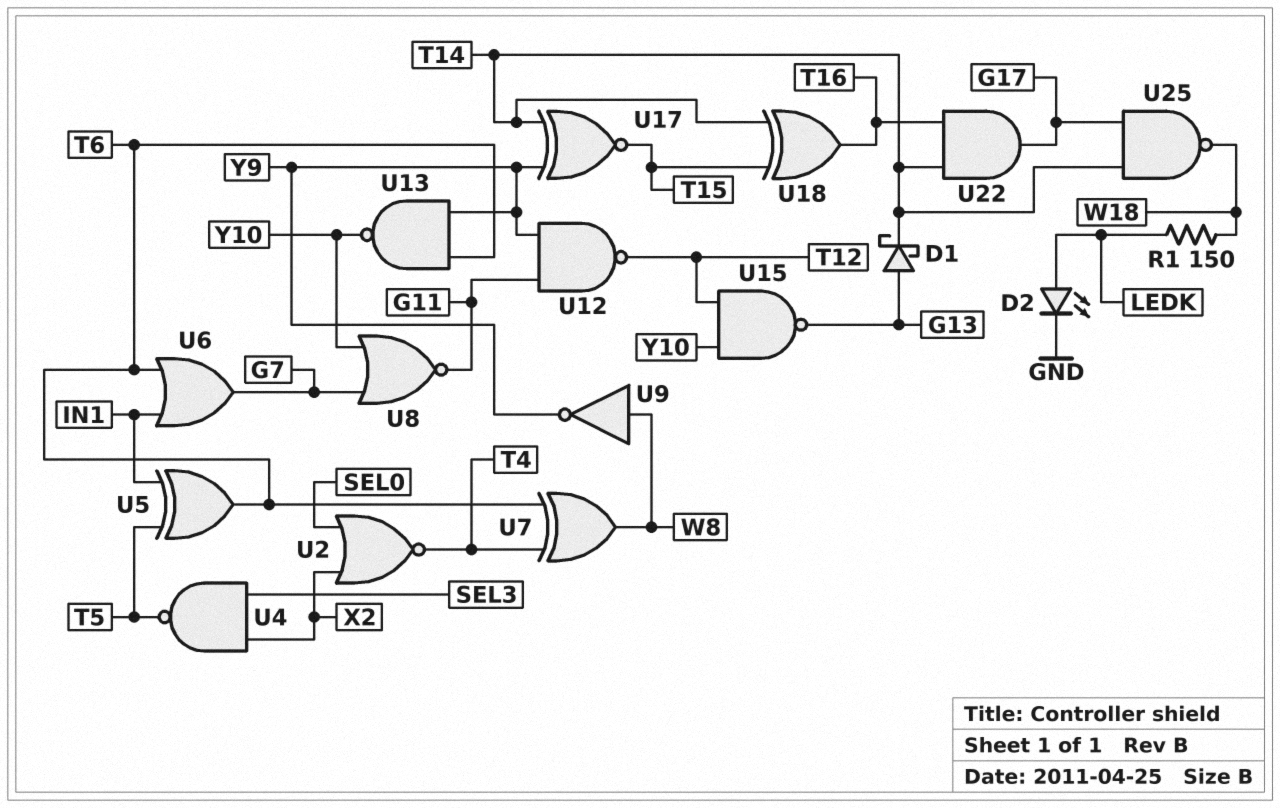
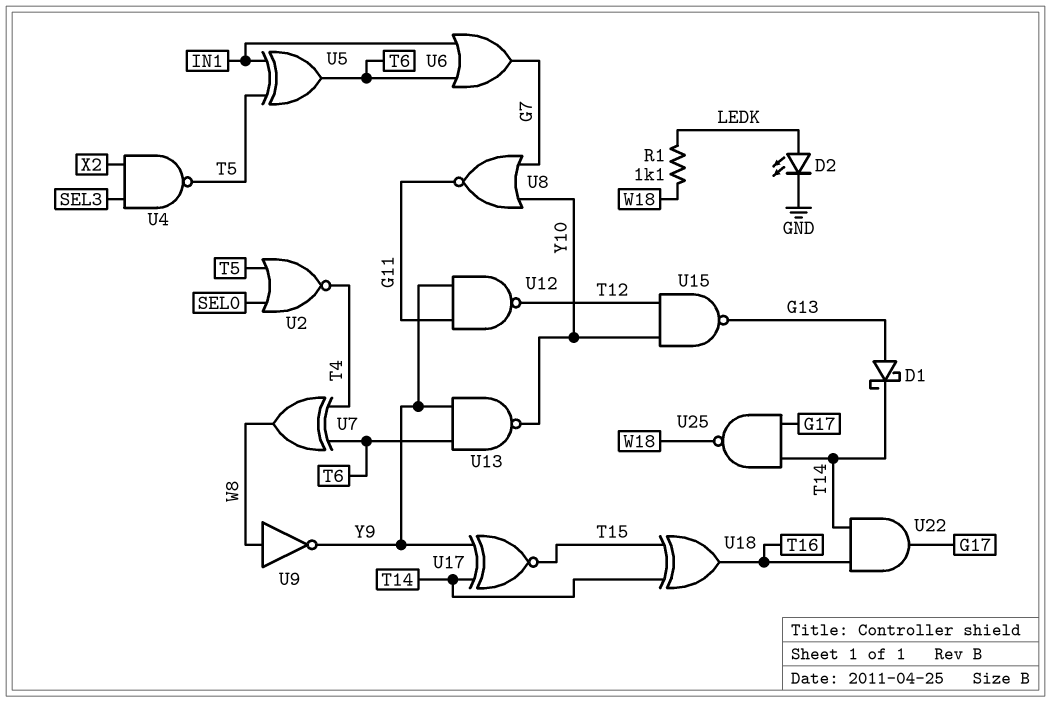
R1: 150 (LEDK, W18) -> 1.1k (LEDK, W18)
U2: NOR (in SEL0, in X2, out T4) -> NOR (in SEL0, in T5, out T4)

